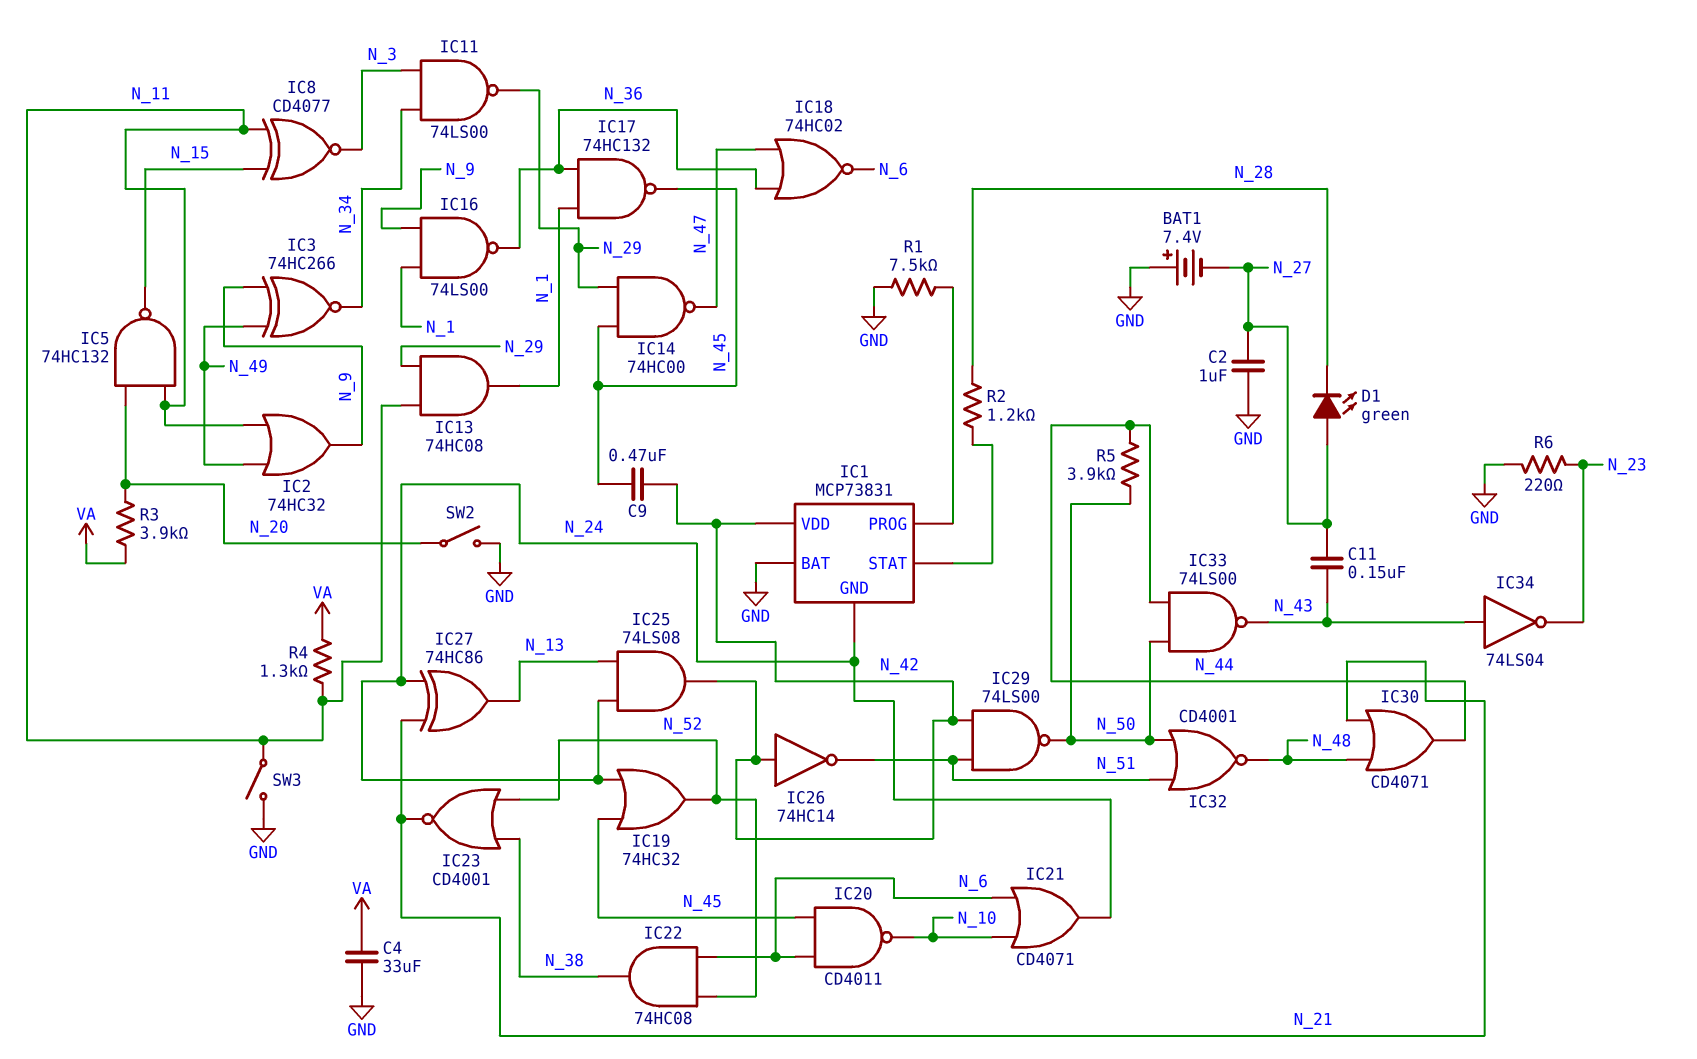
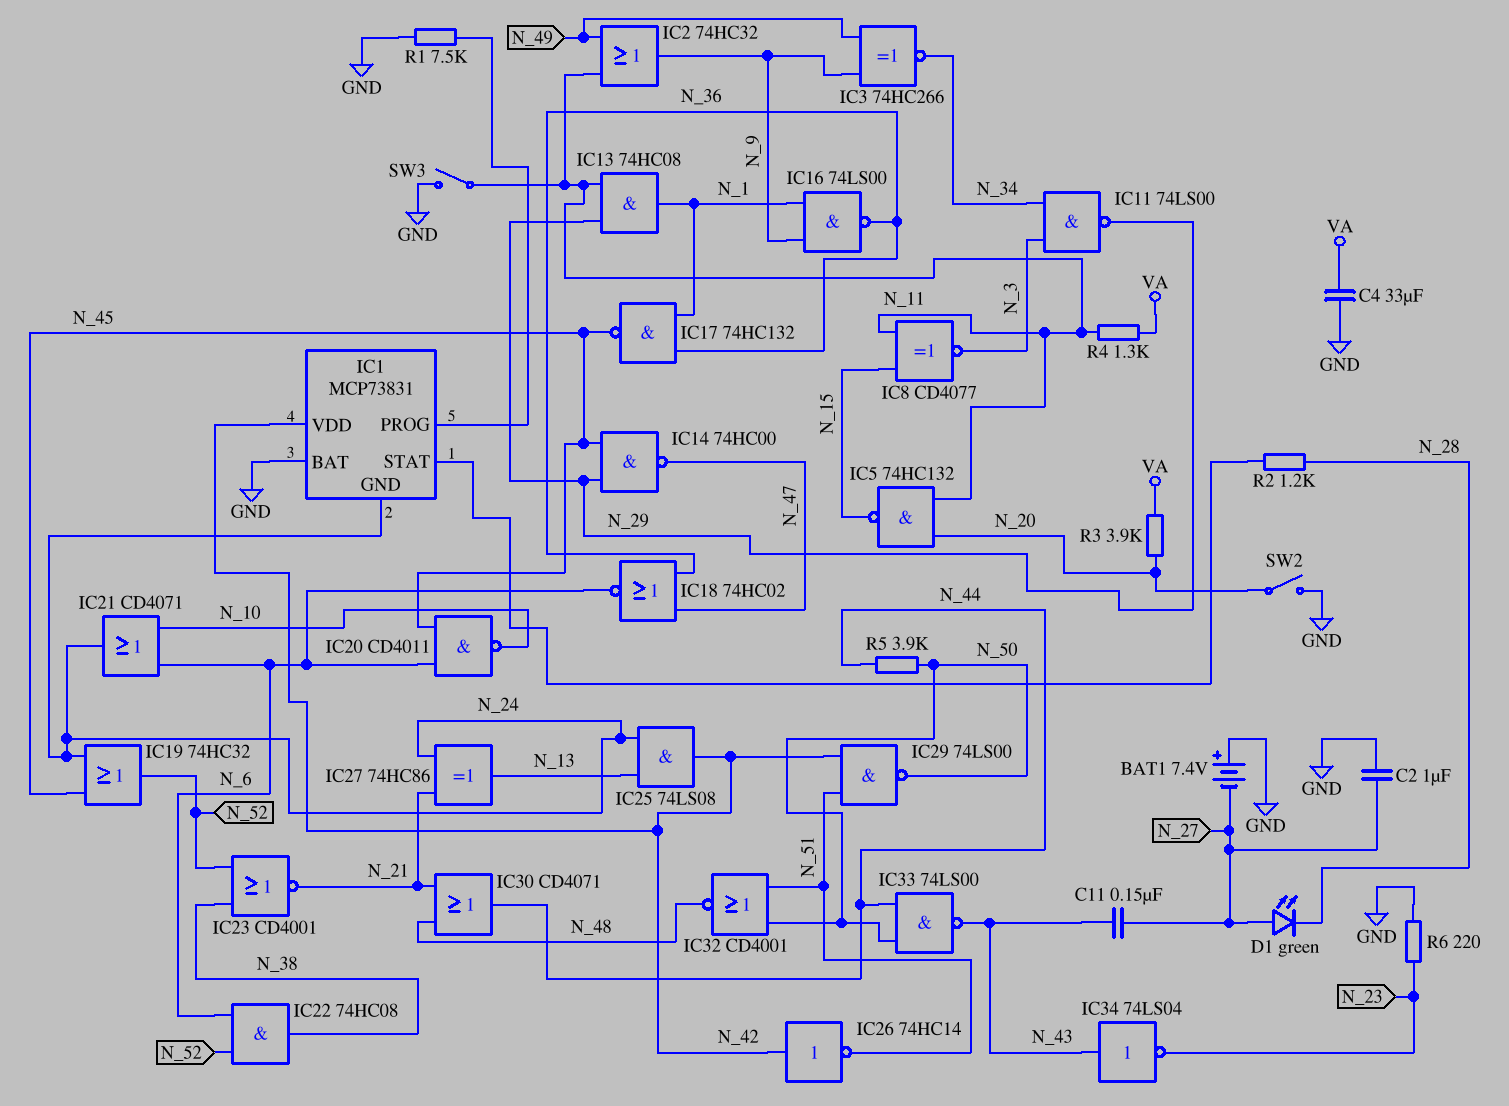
C9: 470nF (N_42, N_45) -> none

